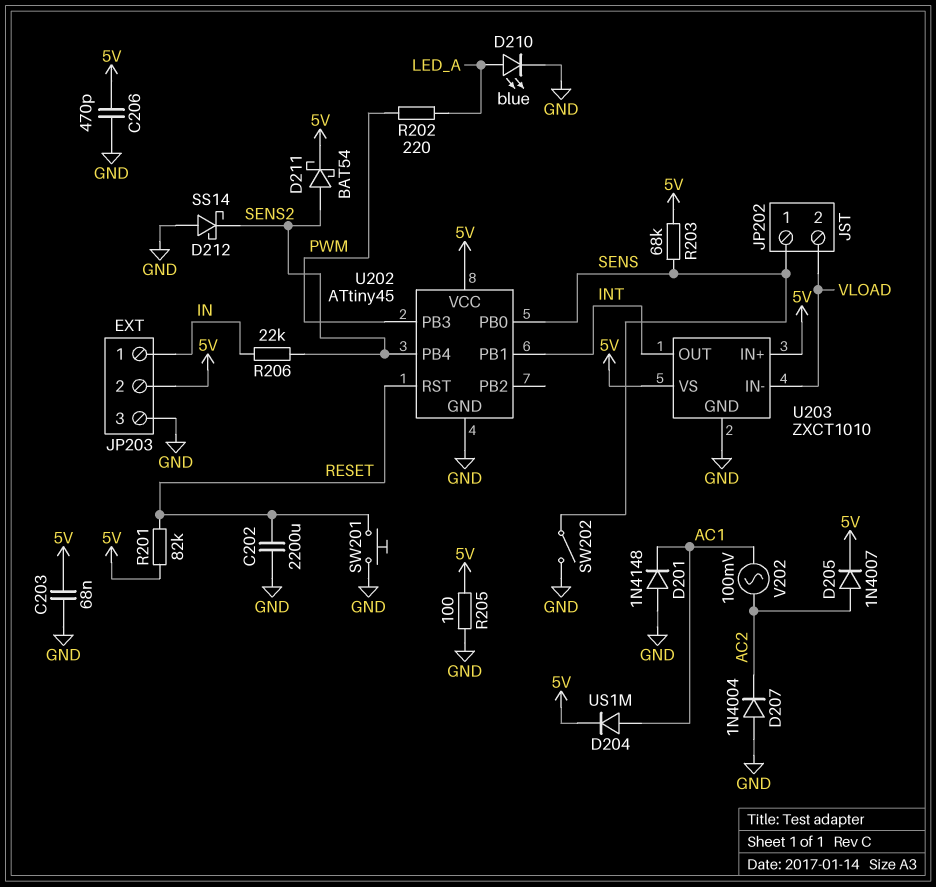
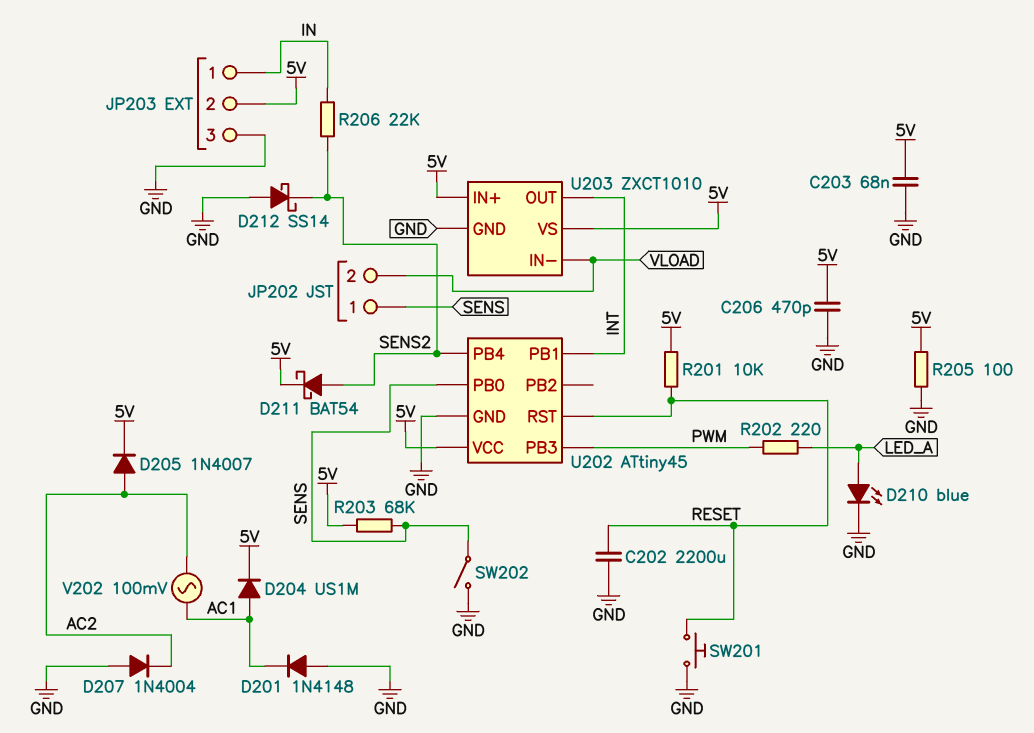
R201: 82k (5V, RESET) -> 10k (5V, RESET)

